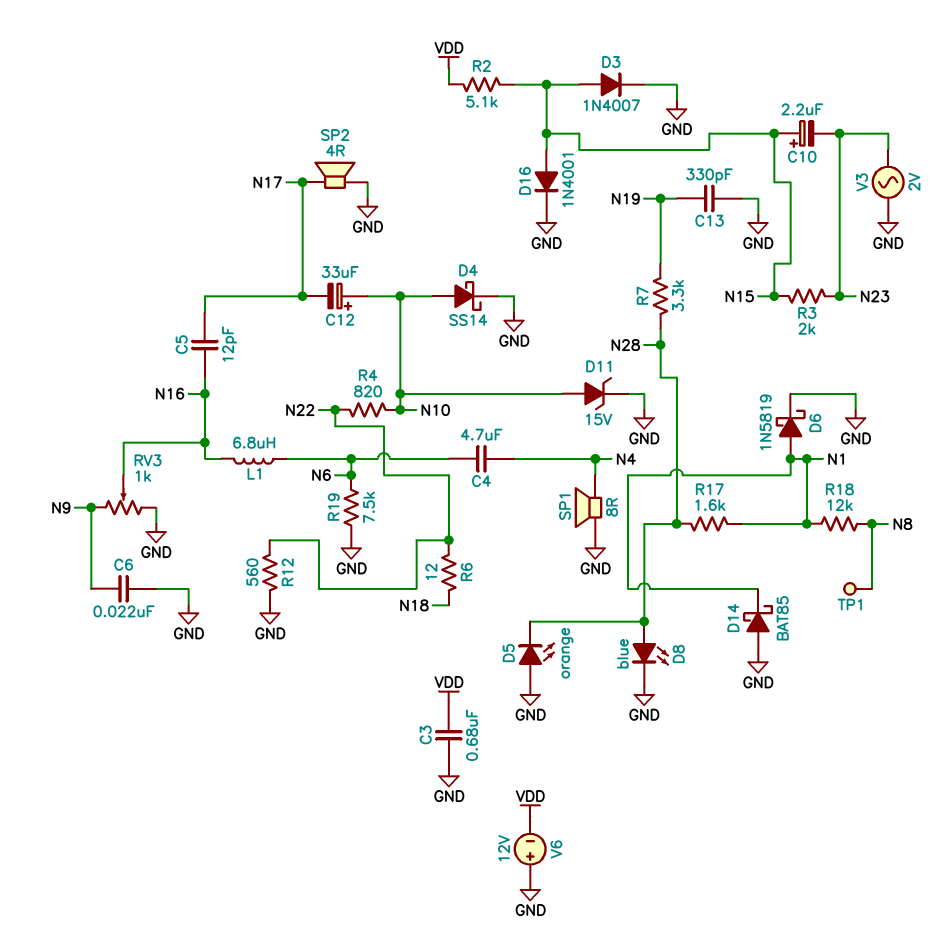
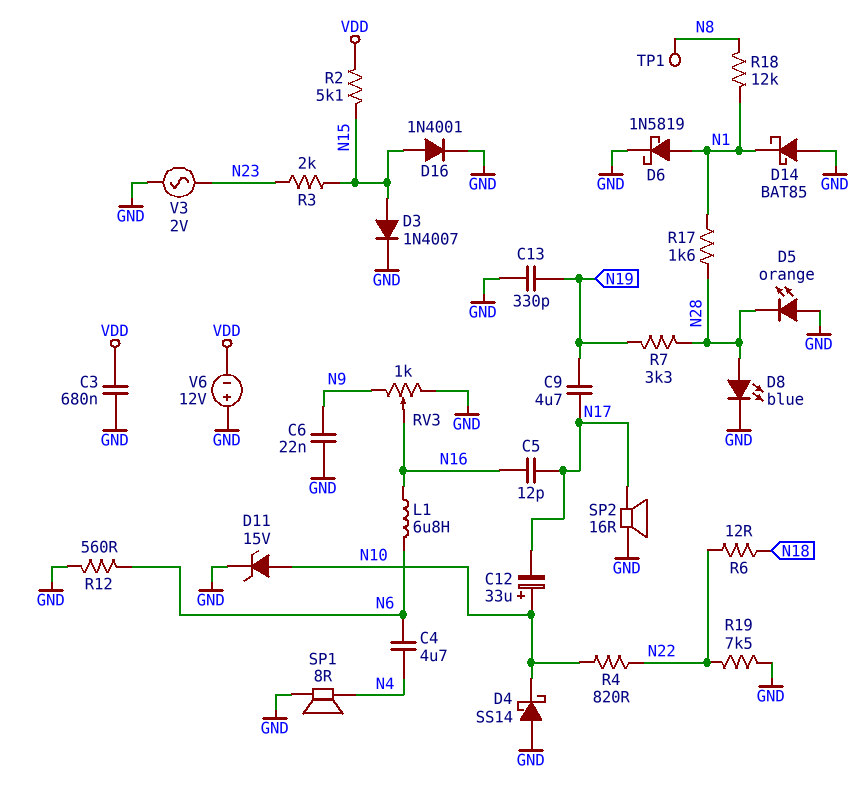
C9: none -> 4.7uF (N17, N19)
C10: 2.2uF (plus N15, minus N23) -> none
D4: schottky SS14 (A N10, K GND) -> schottky SS14 (A GND, K N10)
R12: 560 (GND, N22) -> 560 (GND, N6)
R19: 7.5k (GND, N6) -> 7.5k (GND, N22)
SP2: speaker 4R (GND, N17) -> speaker 16R (GND, N17)

